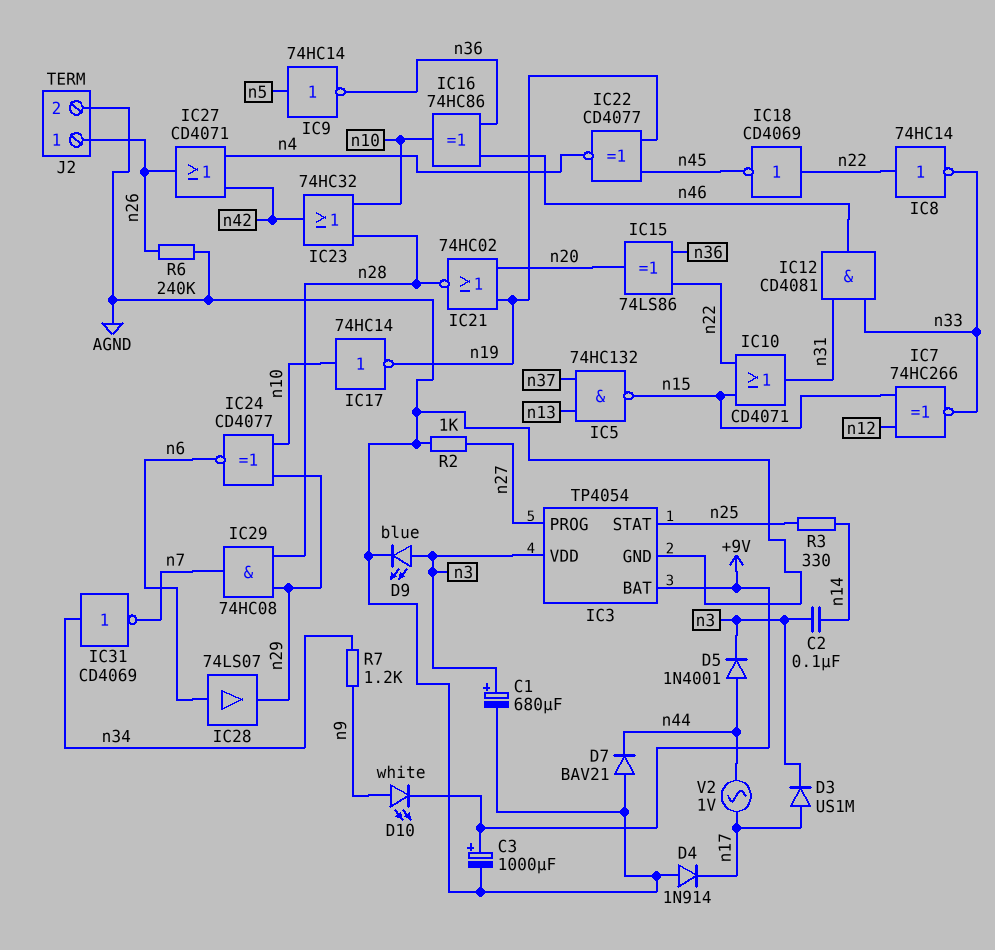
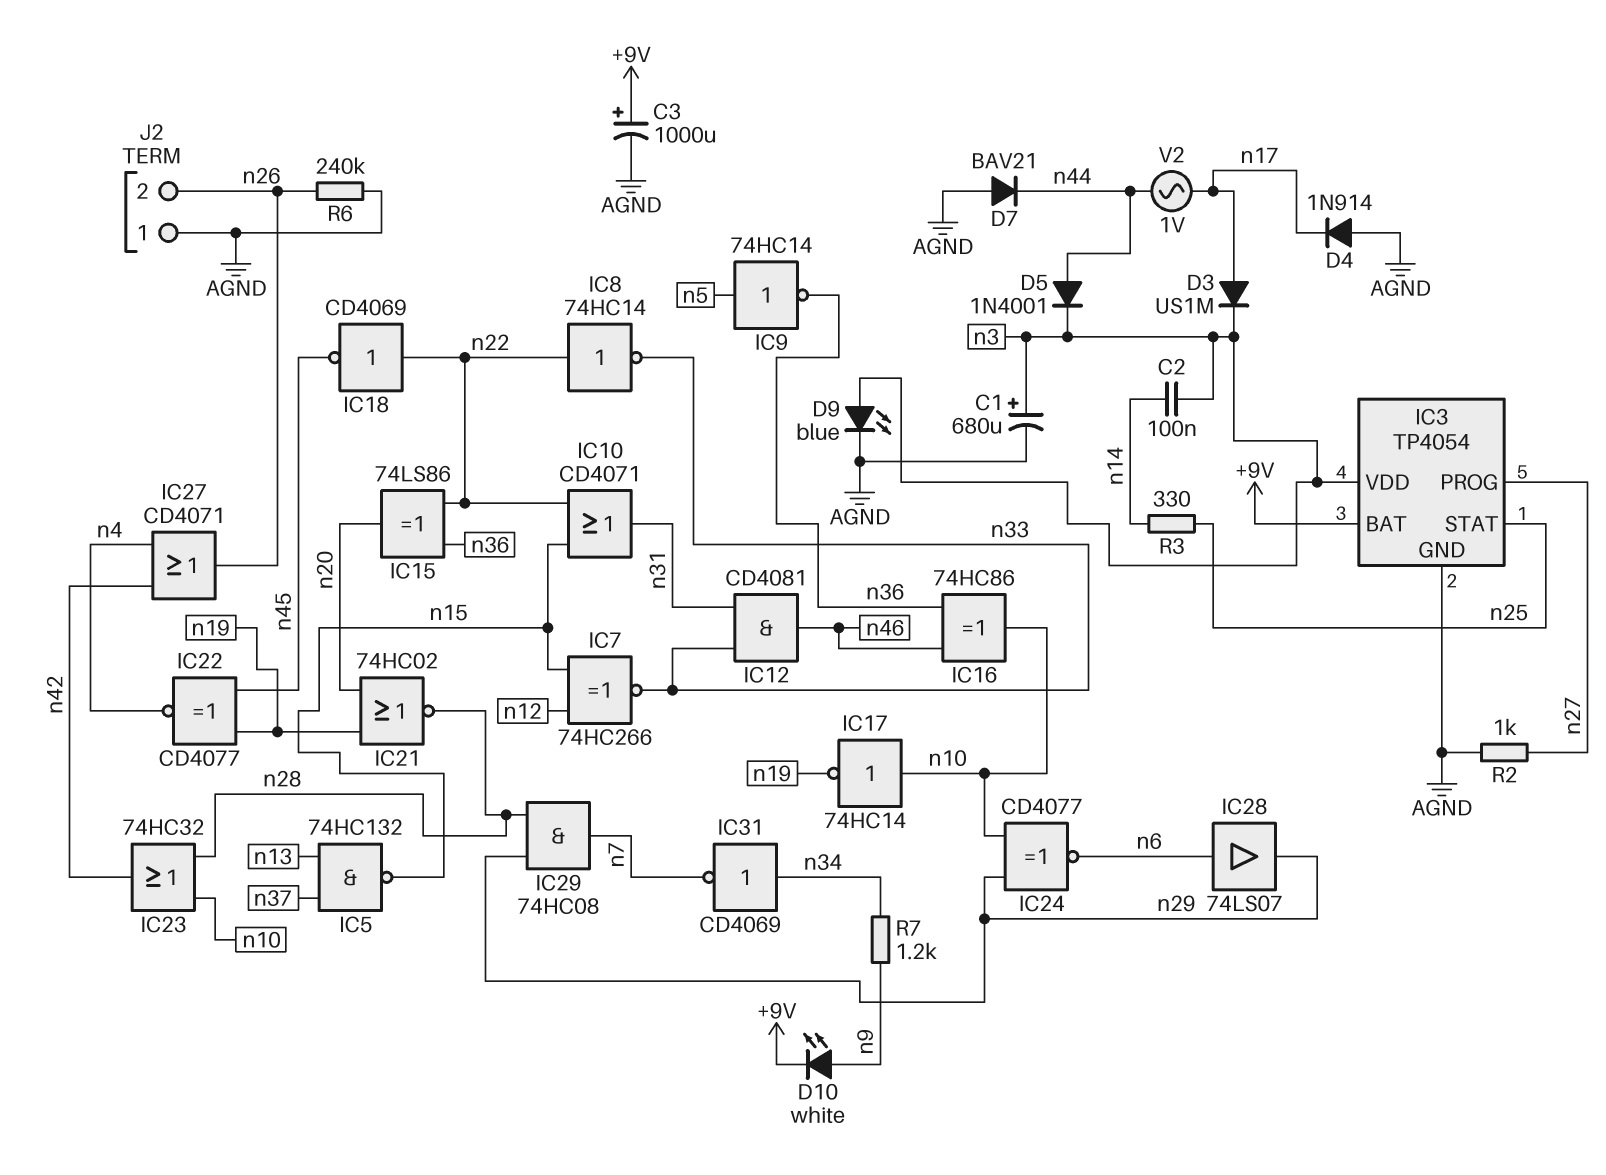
J2 pin 1: n26 -> AGND
J2 pin 2: AGND -> n26

